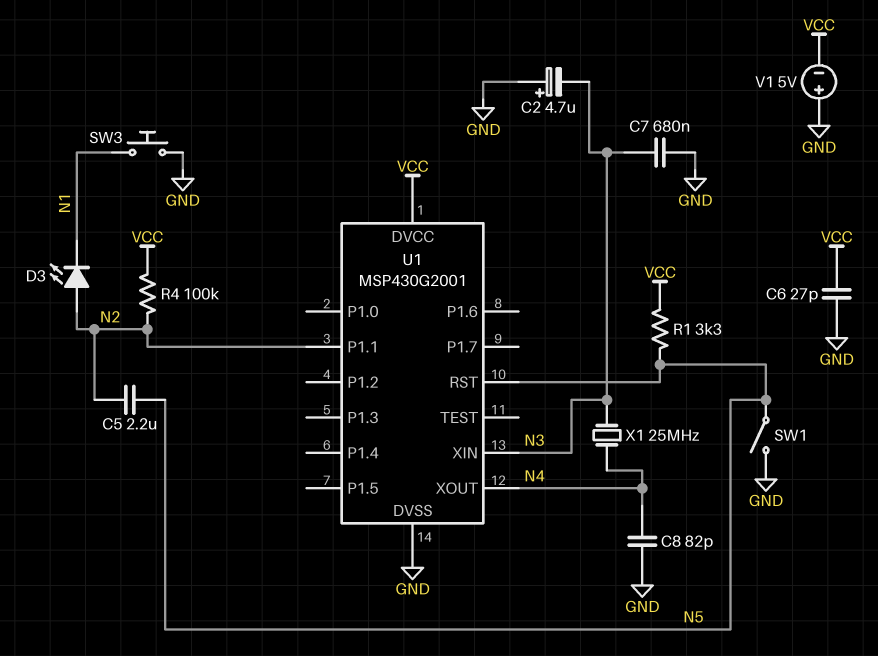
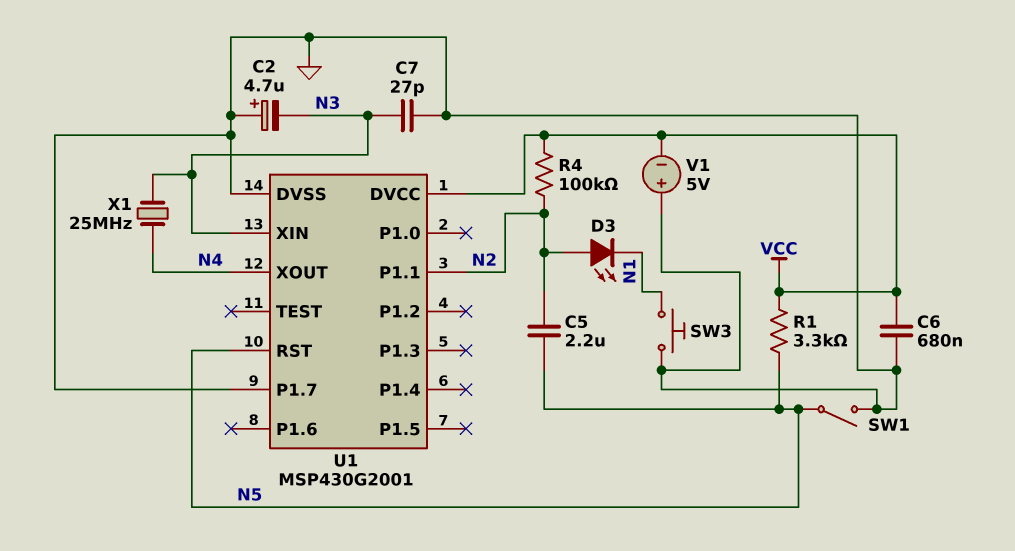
C6: 27pF (GND, VCC) -> 680nF (GND, VCC)
C7: 680nF (GND, N3) -> 27pF (GND, N3)
C8: 82pF (GND, N4) -> none
U1 pin P1.7: none -> GND

